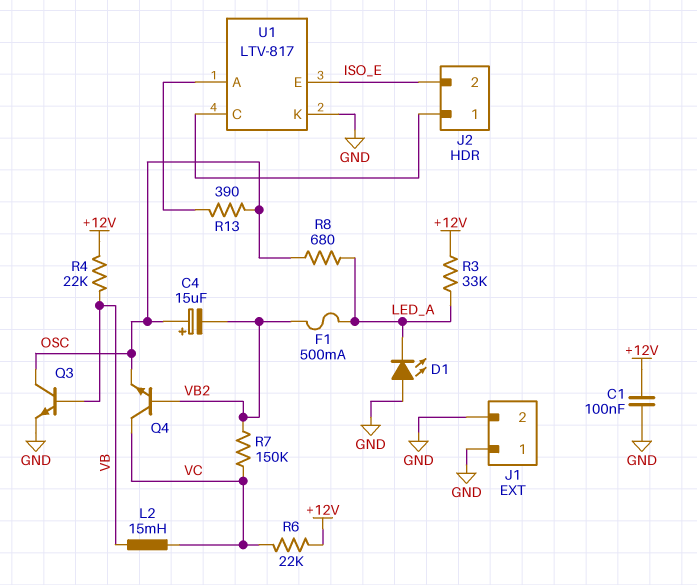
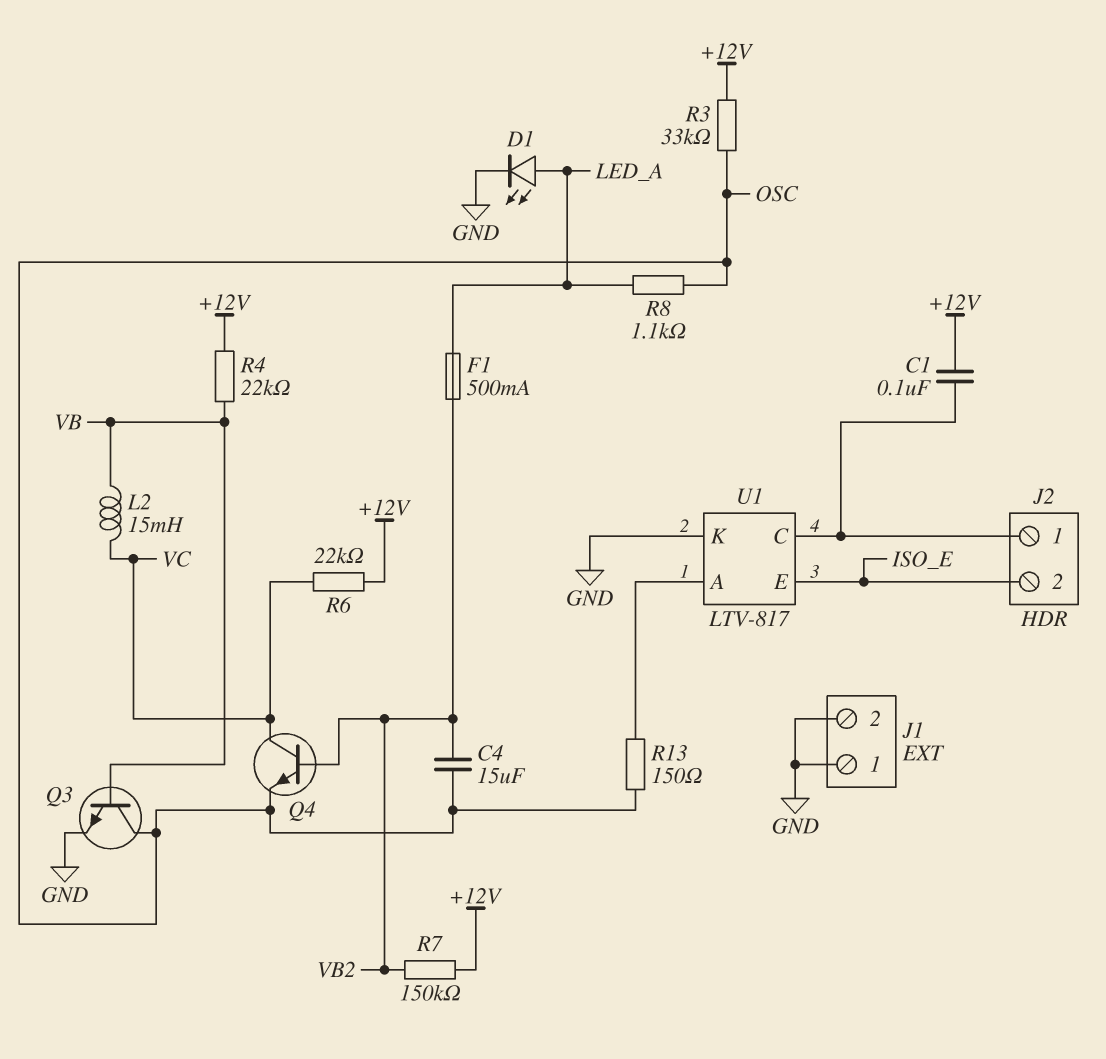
C1: 100nF (+12V, GND) -> 100nF (+12V, J2/1)
C4: 15uF (plus OSC, minus VB2) -> 15uF (OSC, VB2)
D1: LED (A GND, K LED_A) -> LED (A LED_A, K GND)
R3: 33k (+12V, LED_A) -> 33k (+12V, OSC)
R7: 150k (VB2, VC) -> 150k (+12V, VB2)
R8: 680 (LED_A, OSC) -> 1.1k (LED_A, OSC)
R13: 390 (OSC, U1/A) -> 150 (OSC, U1/A)

